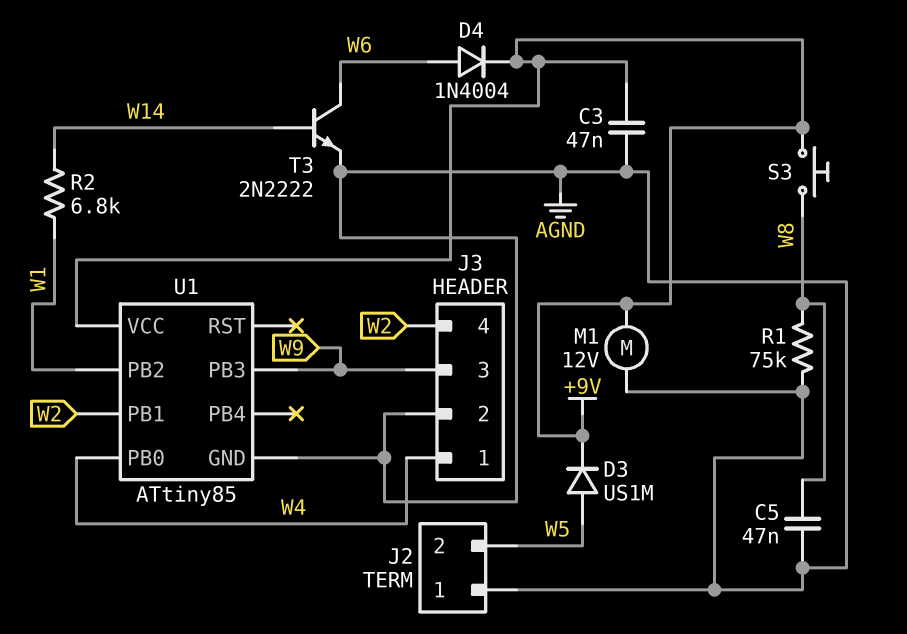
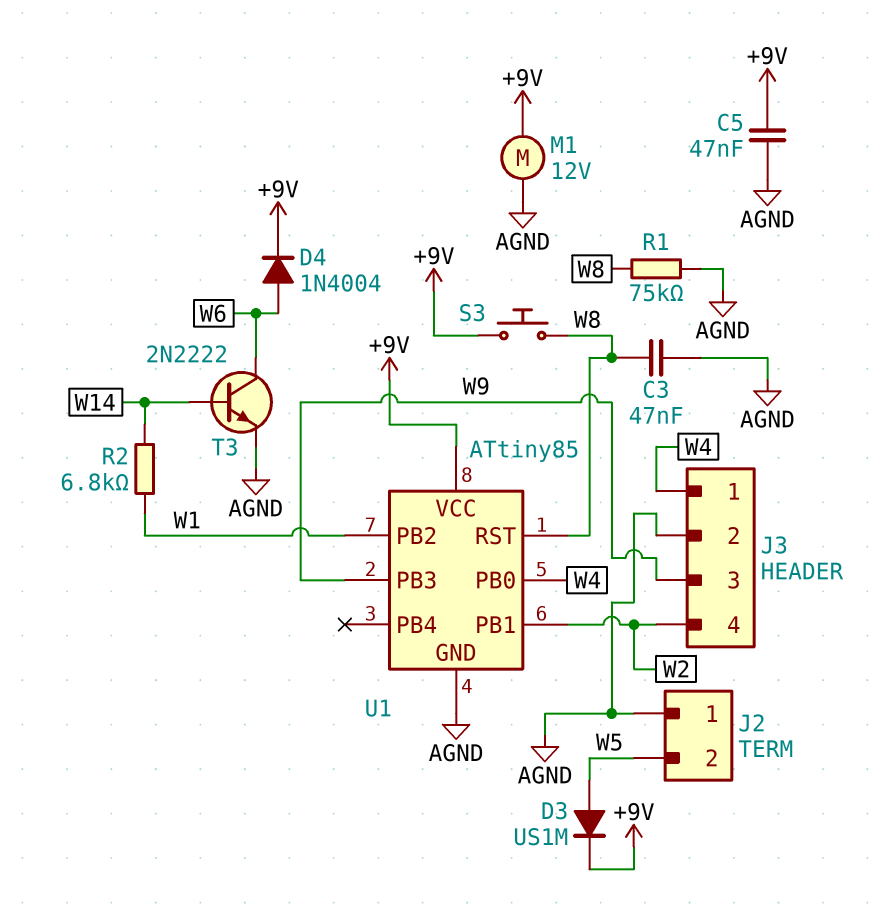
C3: 47nF (+9V, AGND) -> 47nF (AGND, W8)
C5: 47nF (AGND, W8) -> 47nF (+9V, AGND)
U1 pin RST: none -> W8

